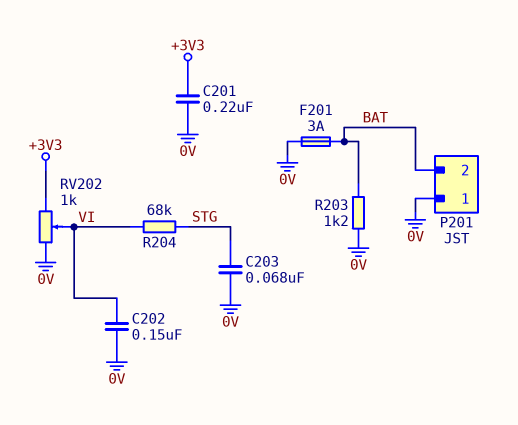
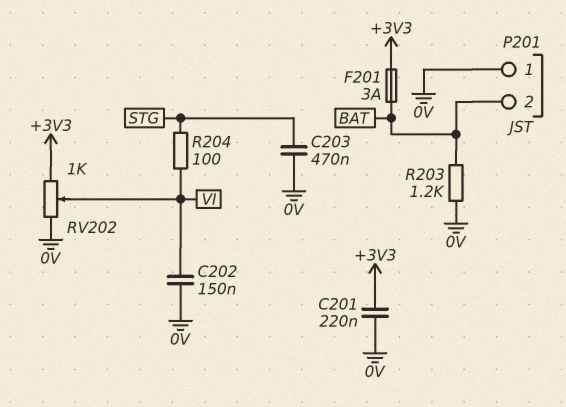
C203: 68nF (0V, STG) -> 470nF (0V, STG)
F201: 3A (0V, BAT) -> 3A (+3V3, BAT)
R204: 68k (STG, VI) -> 100 (STG, VI)

